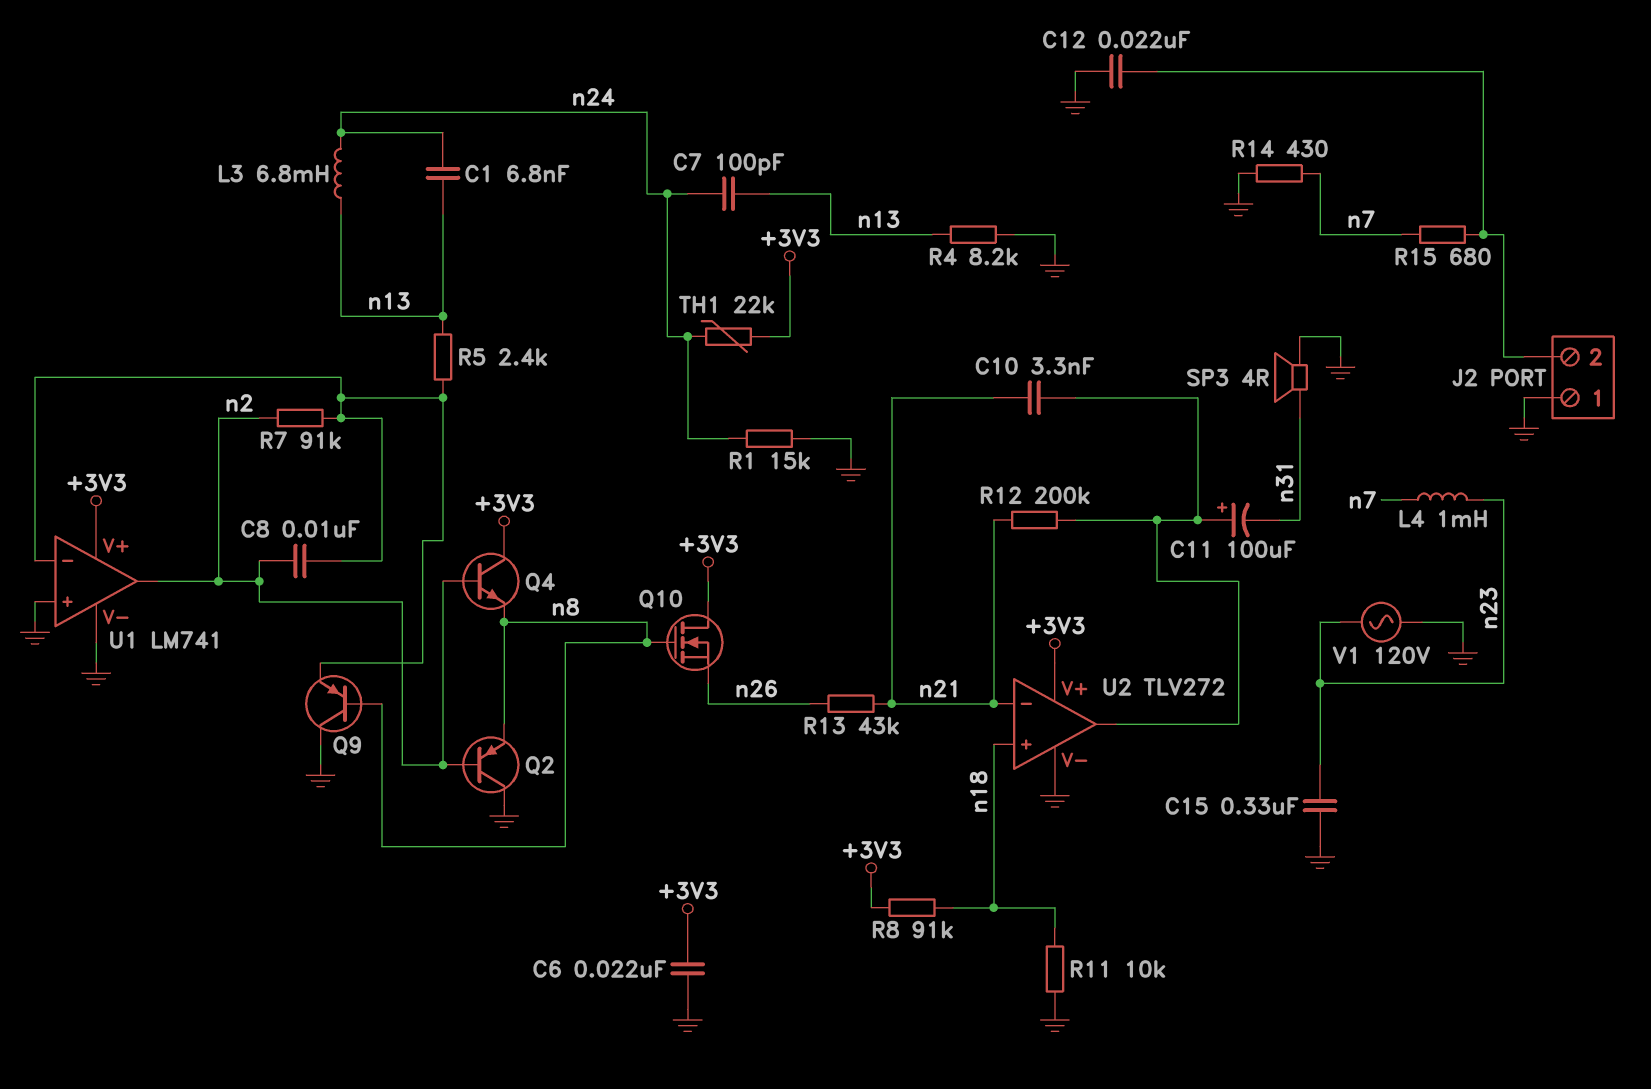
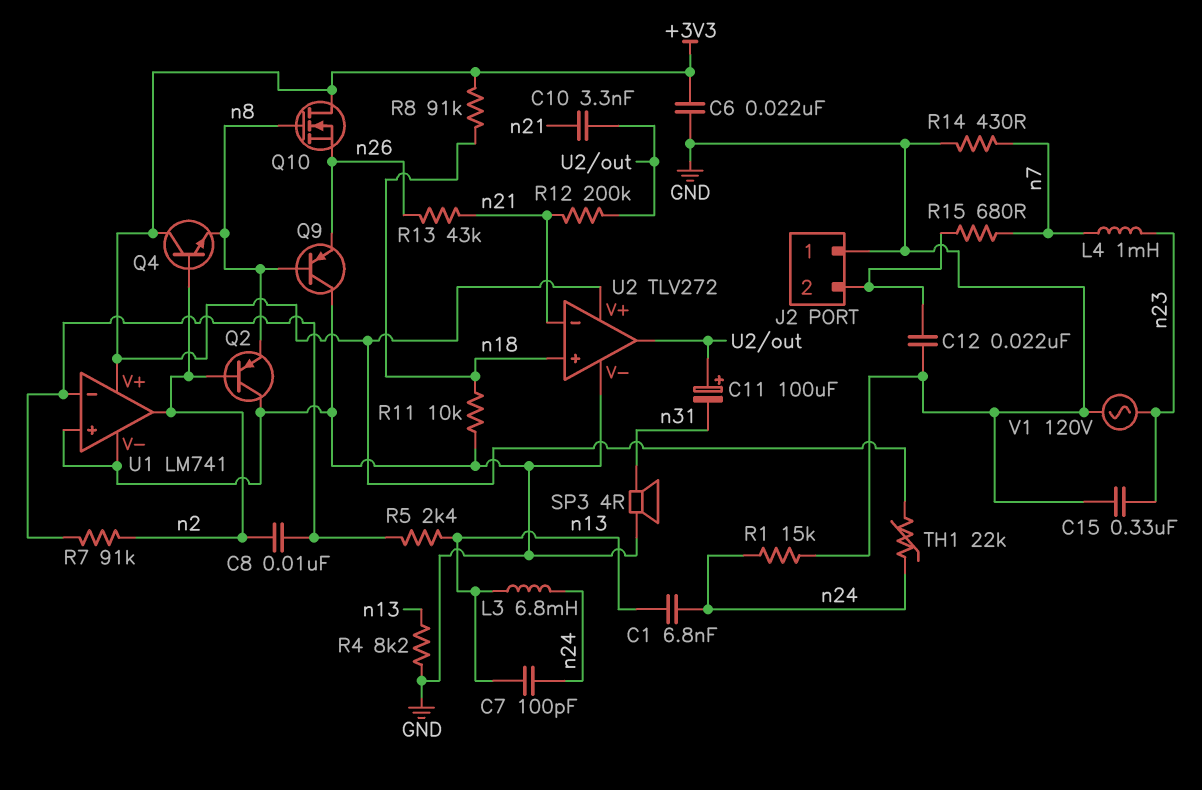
Q9: PNP (B n8, C GND, E U1/in-) -> PNP (B n8, C GND, E n26)

